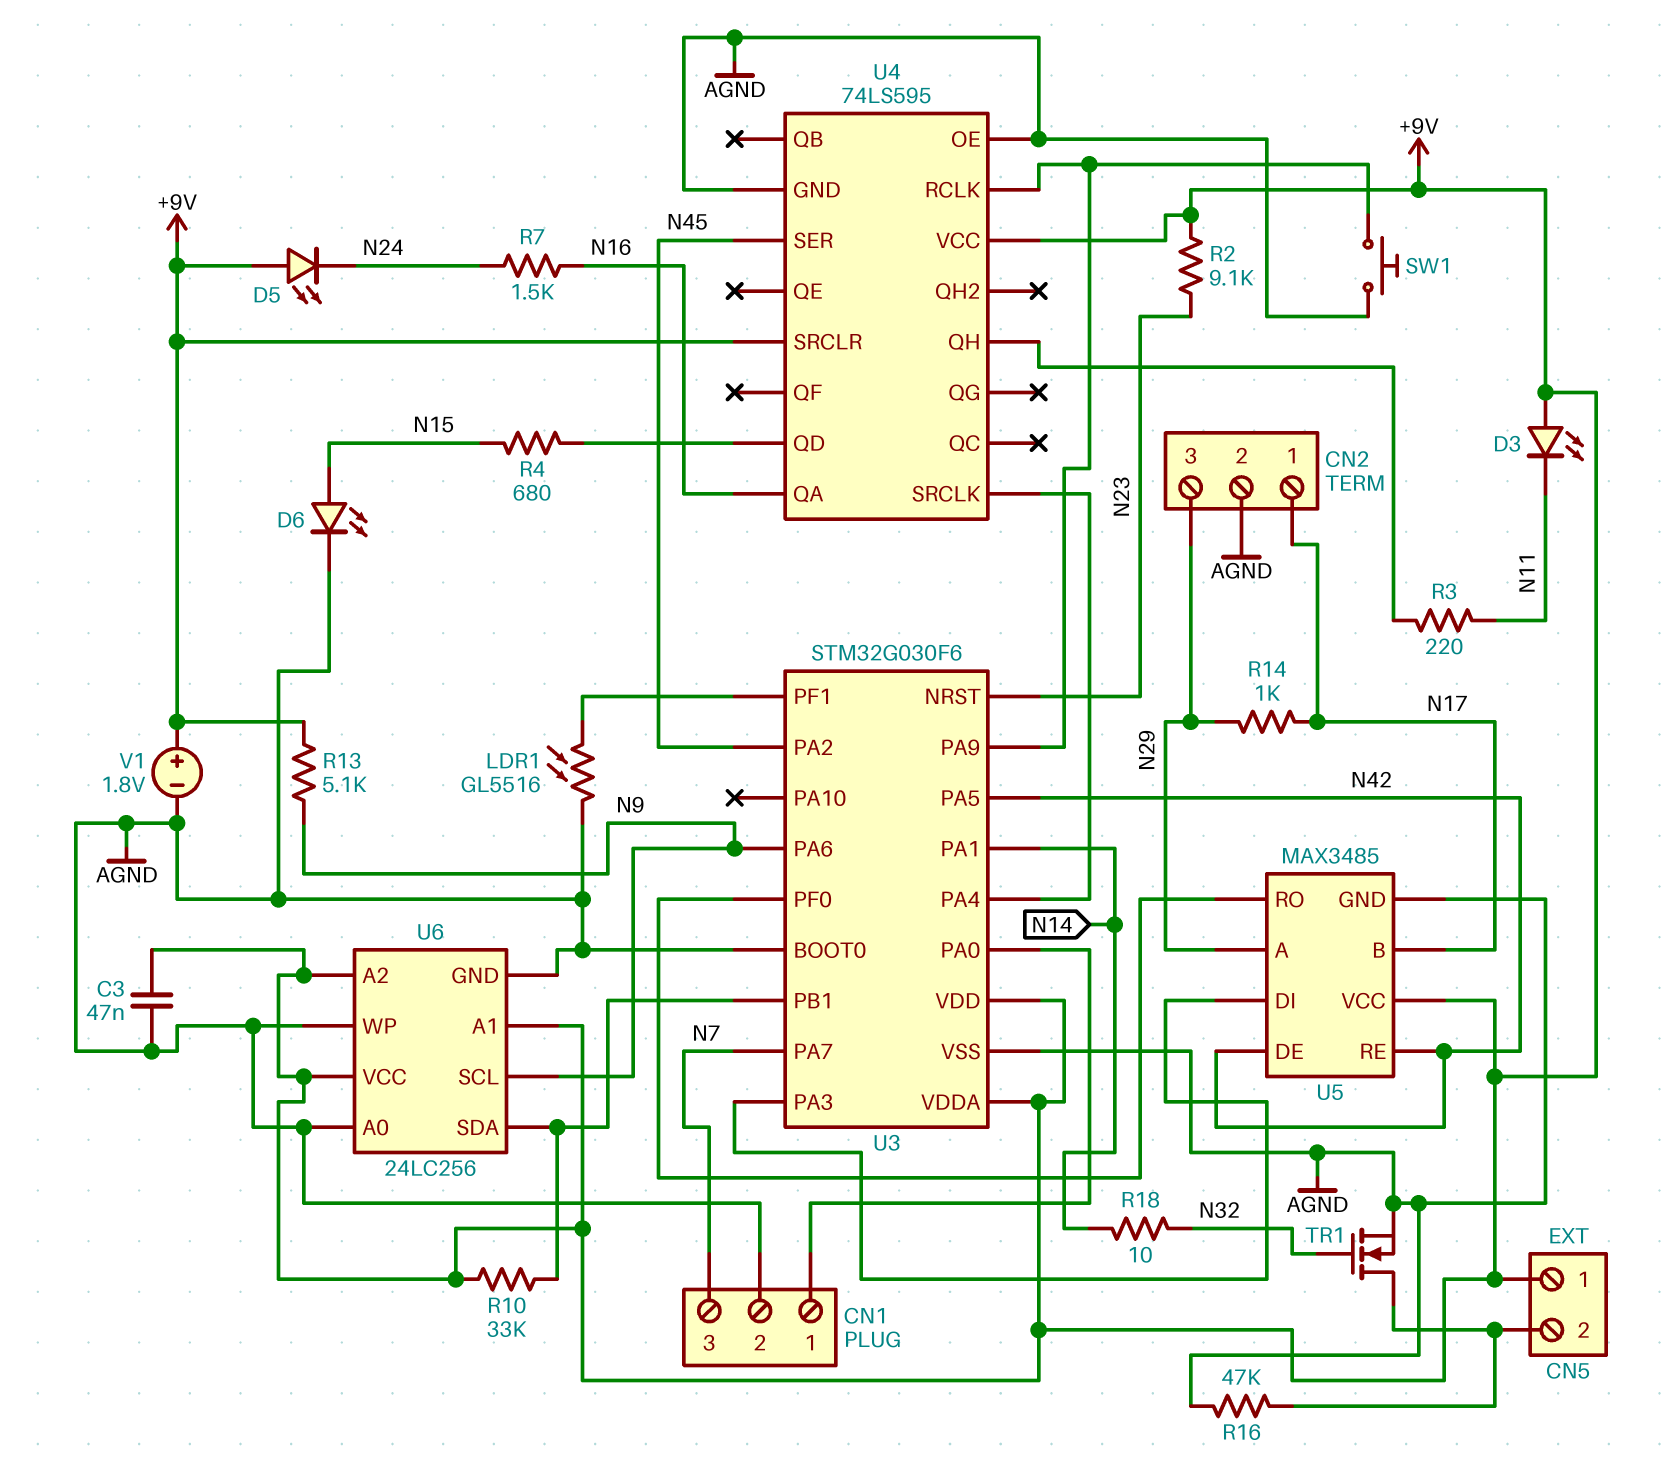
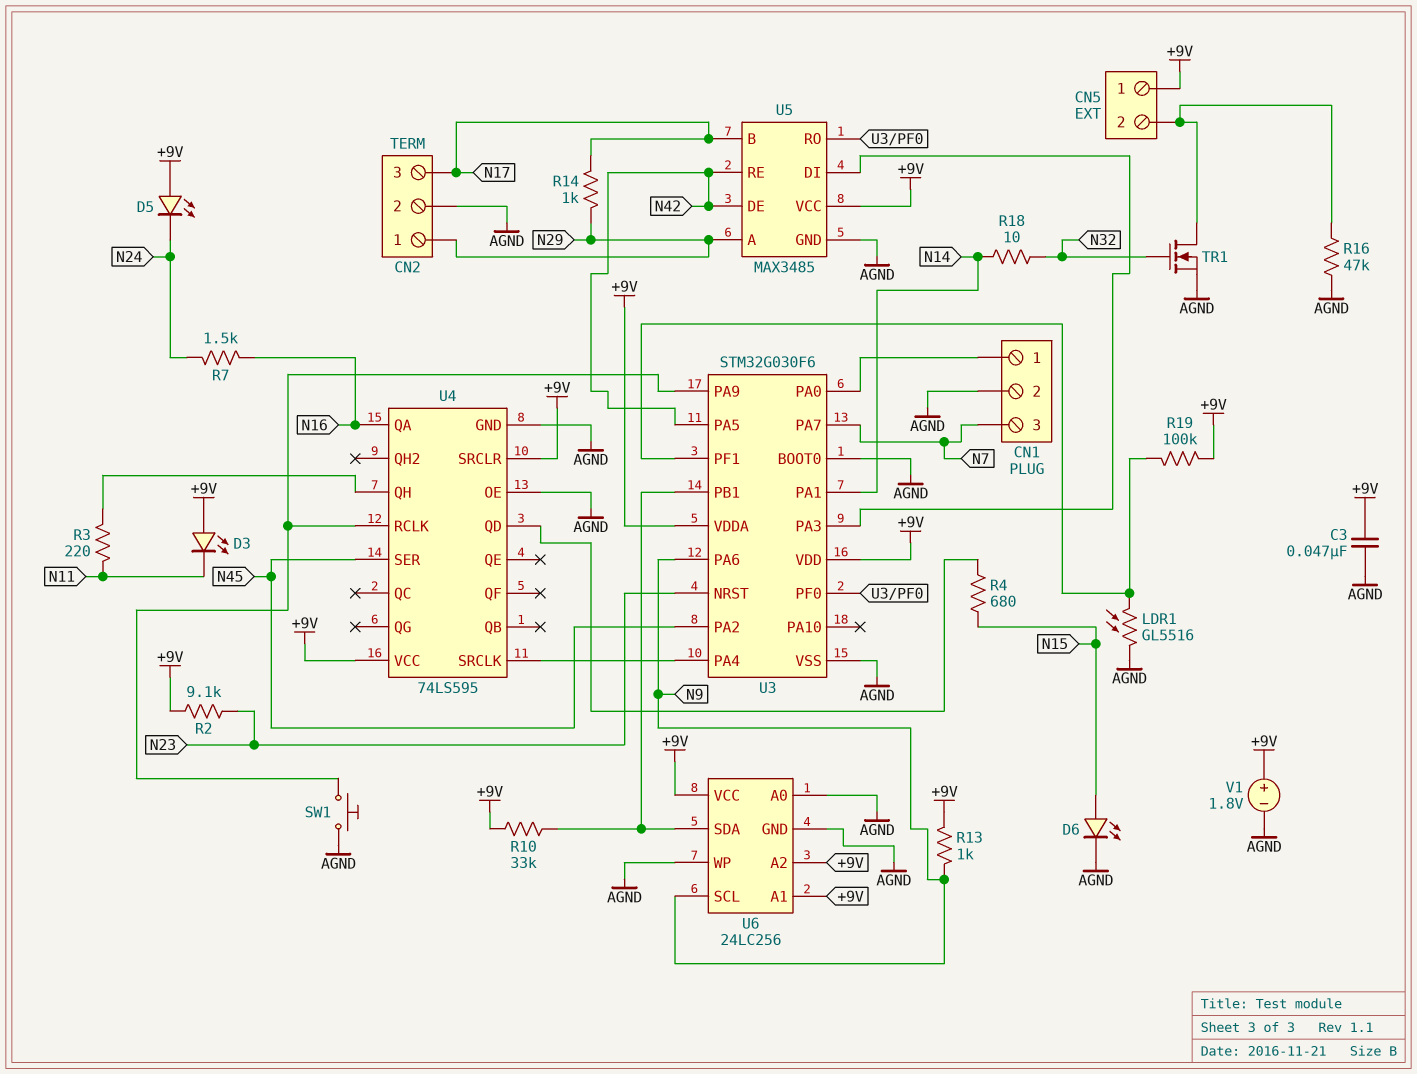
CN2 pin 1: N17 -> N29
CN2 pin 3: N29 -> N17
R13: 5.1k (+9V, N9) -> 1k (+9V, N9)
R19: none -> 100k (+9V, U3/PF1)

